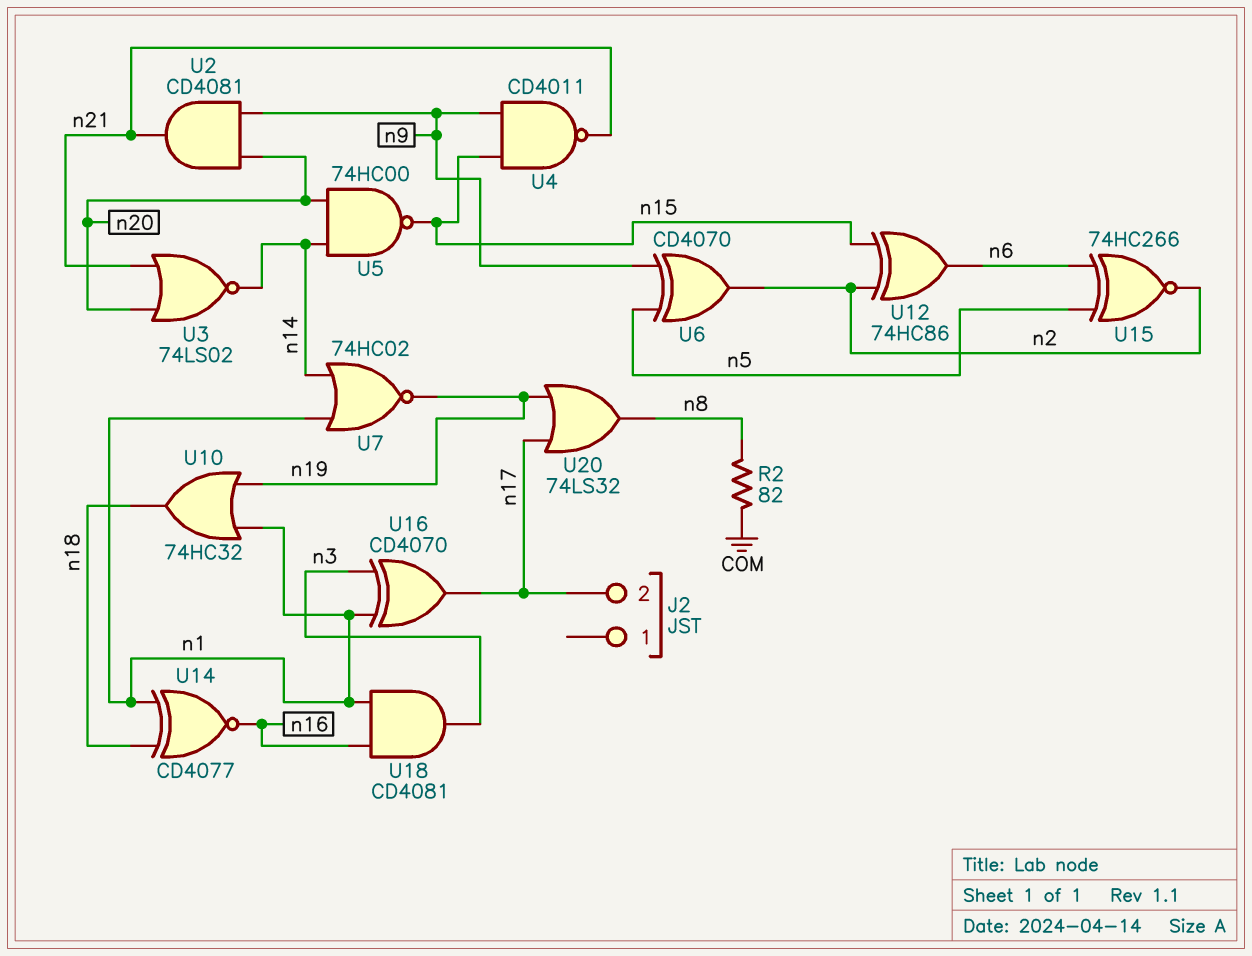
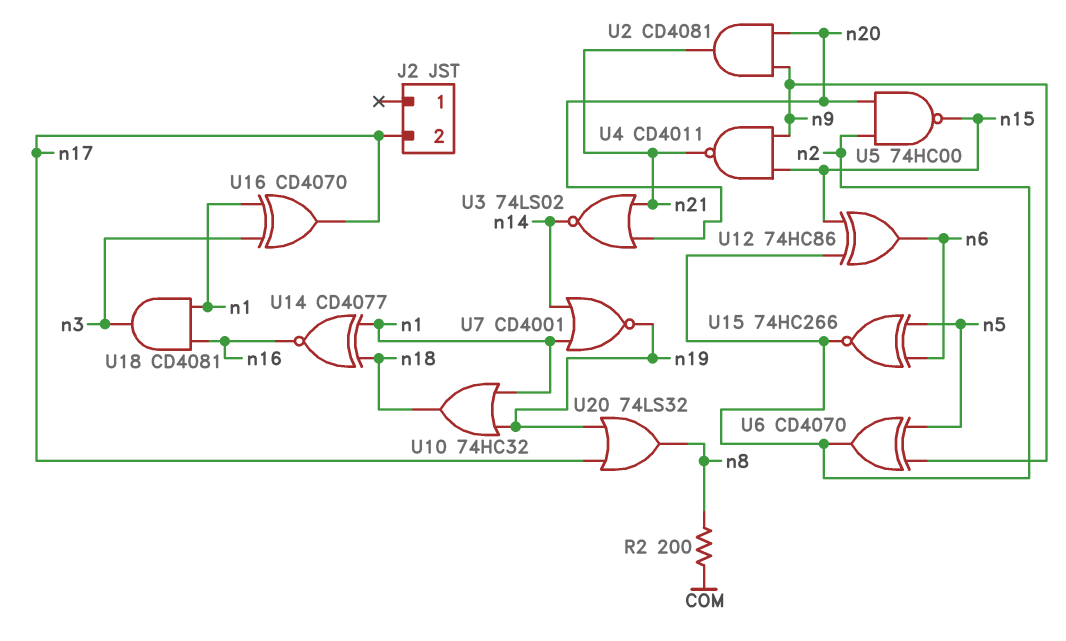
R2: 82 (COM, n8) -> 200 (COM, n8)
U5: NAND 74HC00 (in n14, in n20, out n15) -> NAND 74HC00 (in n2, in n20, out n15)
U7: NOR 74HC02 (in n1, in n14, out n19) -> NOR CD4001 (in n1, in n14, out n19)

